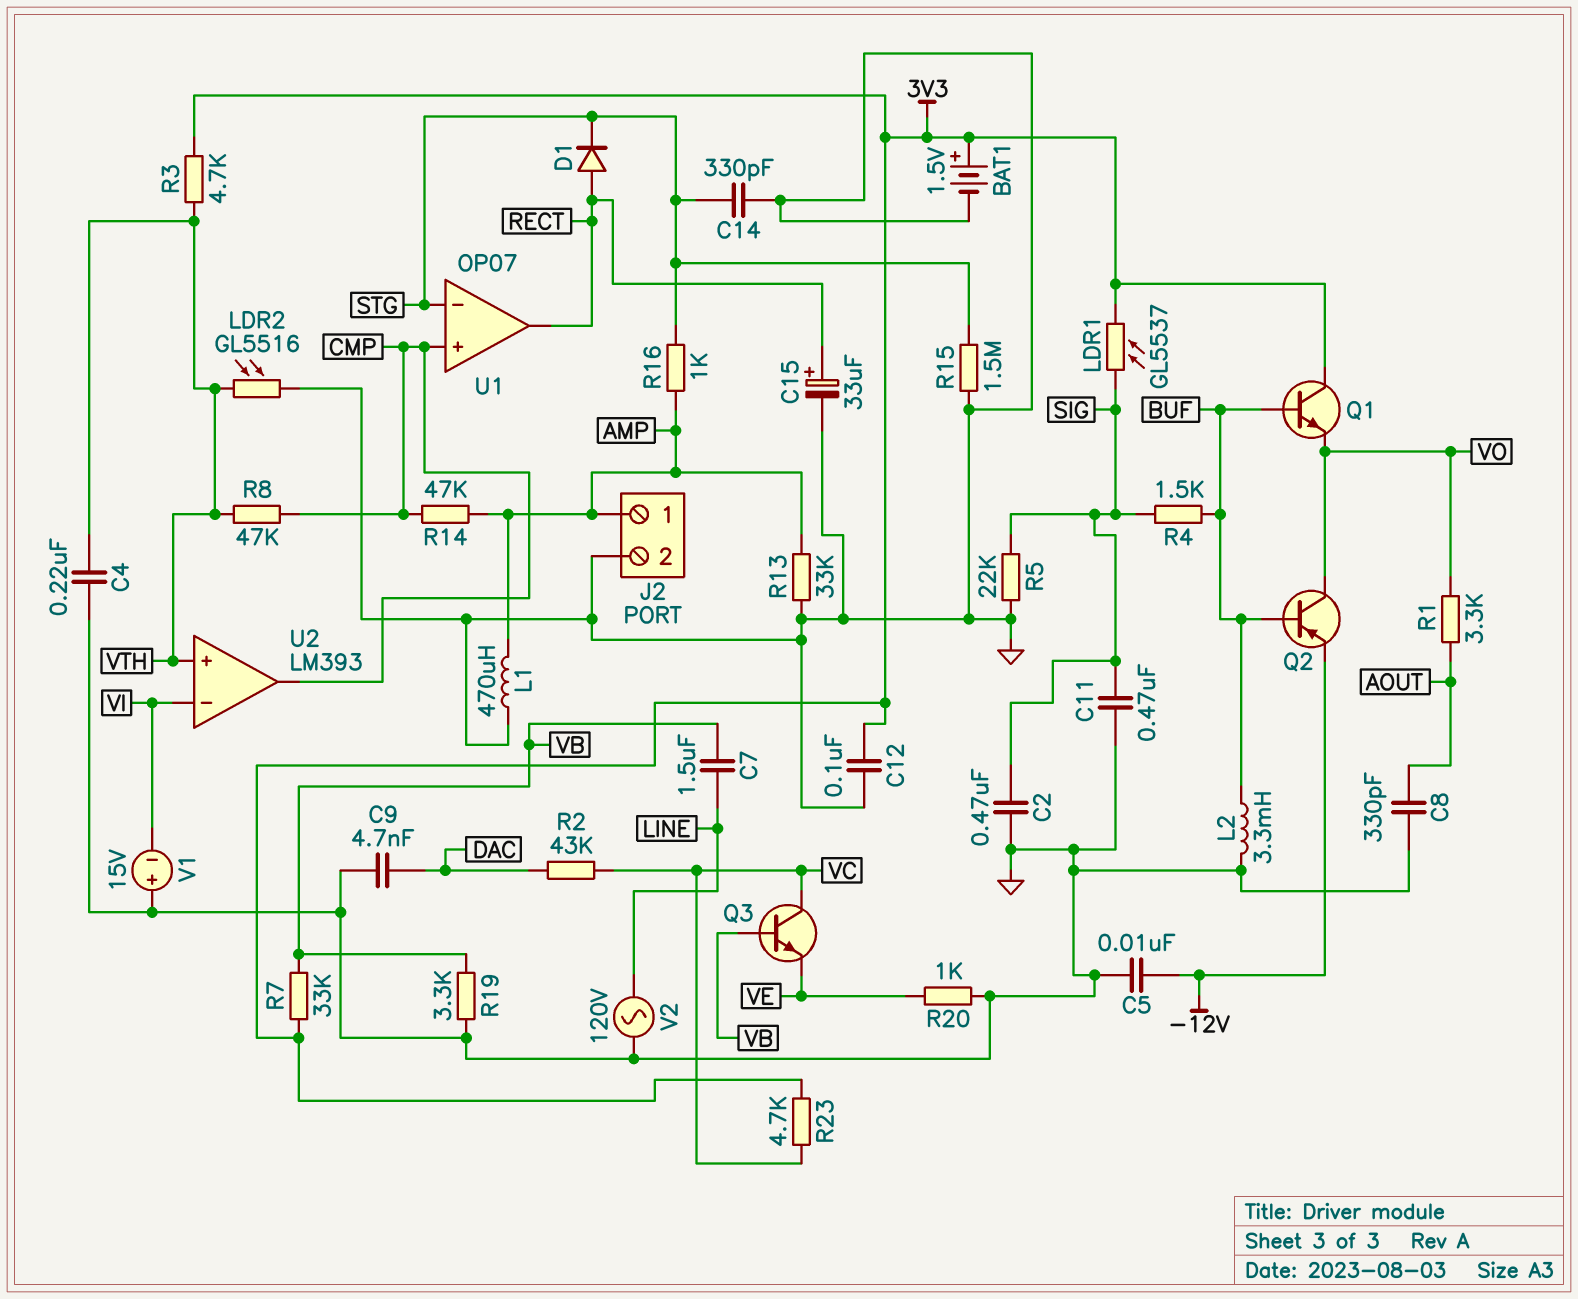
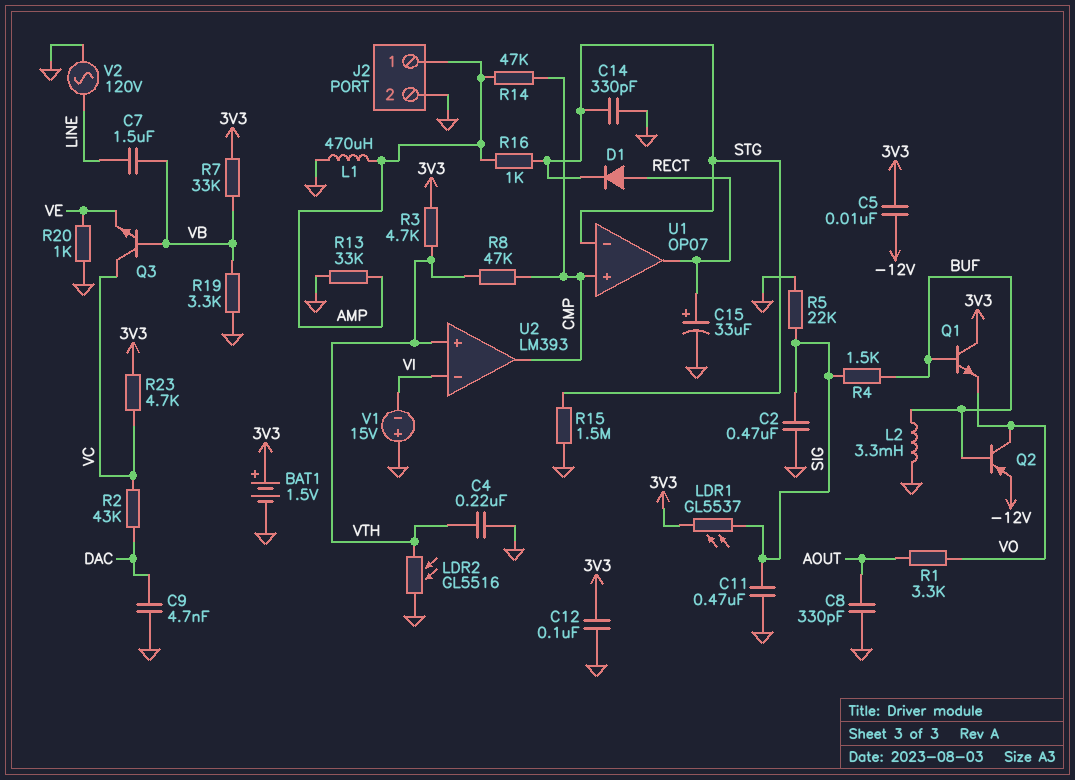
C5: 10nF (-12V, GND) -> 10nF (-12V, 3V3)

